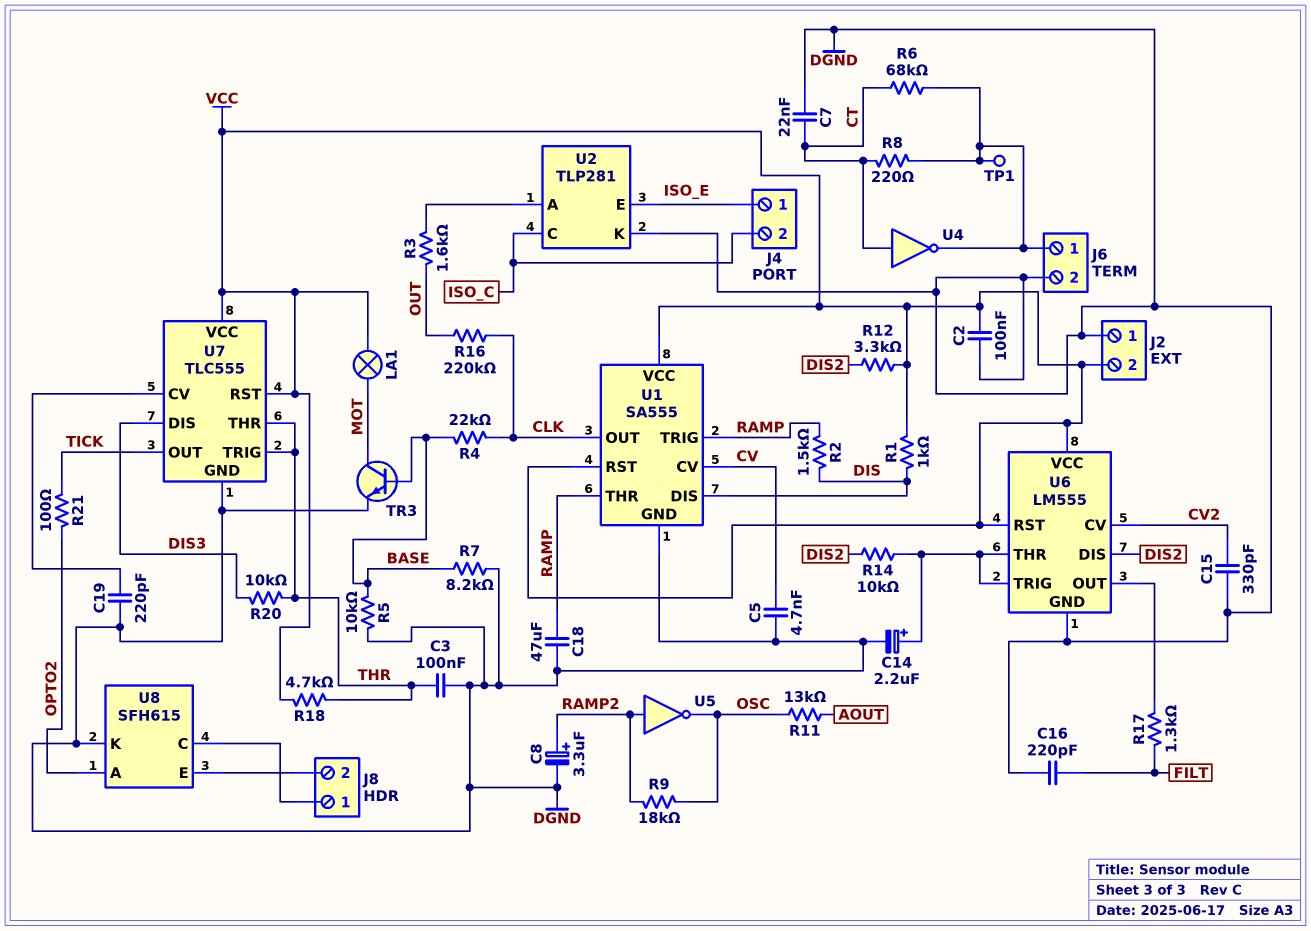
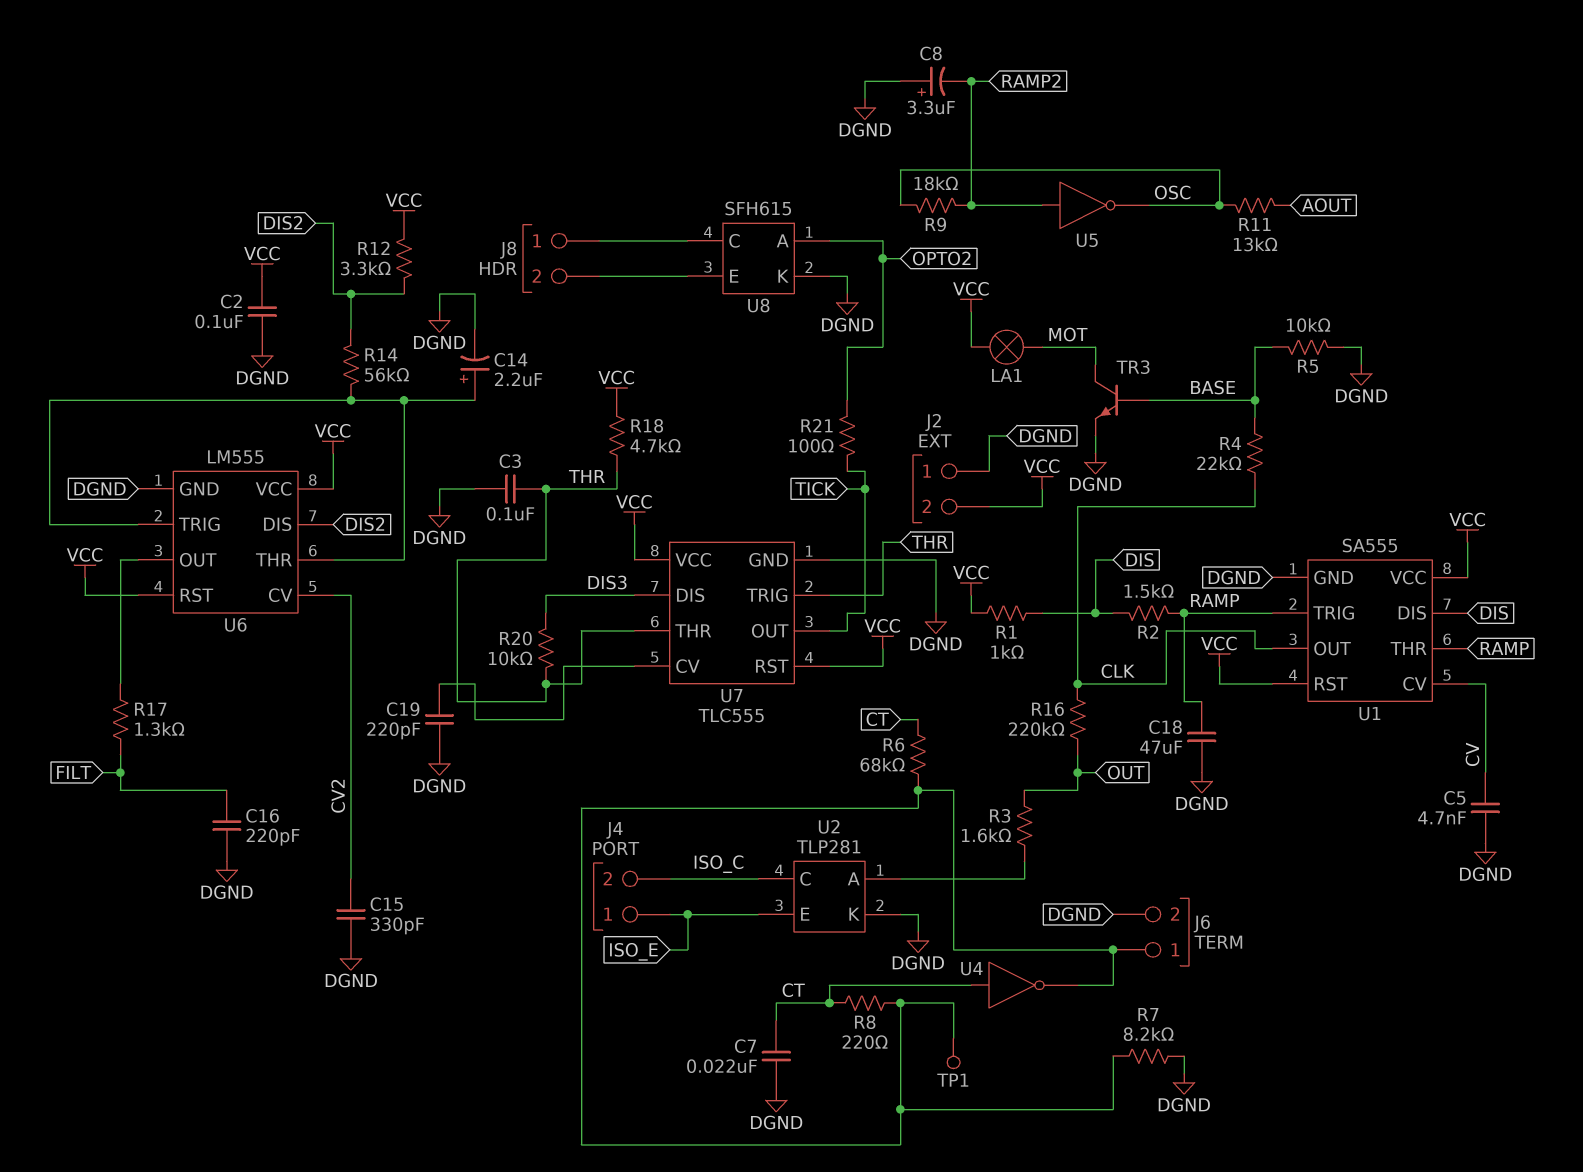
C8: 3.3uF (plus RAMP2, minus DGND) -> 3.3uF (plus DGND, minus RAMP2)
R7: 8.2k (BASE, DGND) -> 8.2k (DGND, J6/1)
R14: 10k (DIS2, U6/THR) -> 56k (DIS2, U6/THR)

